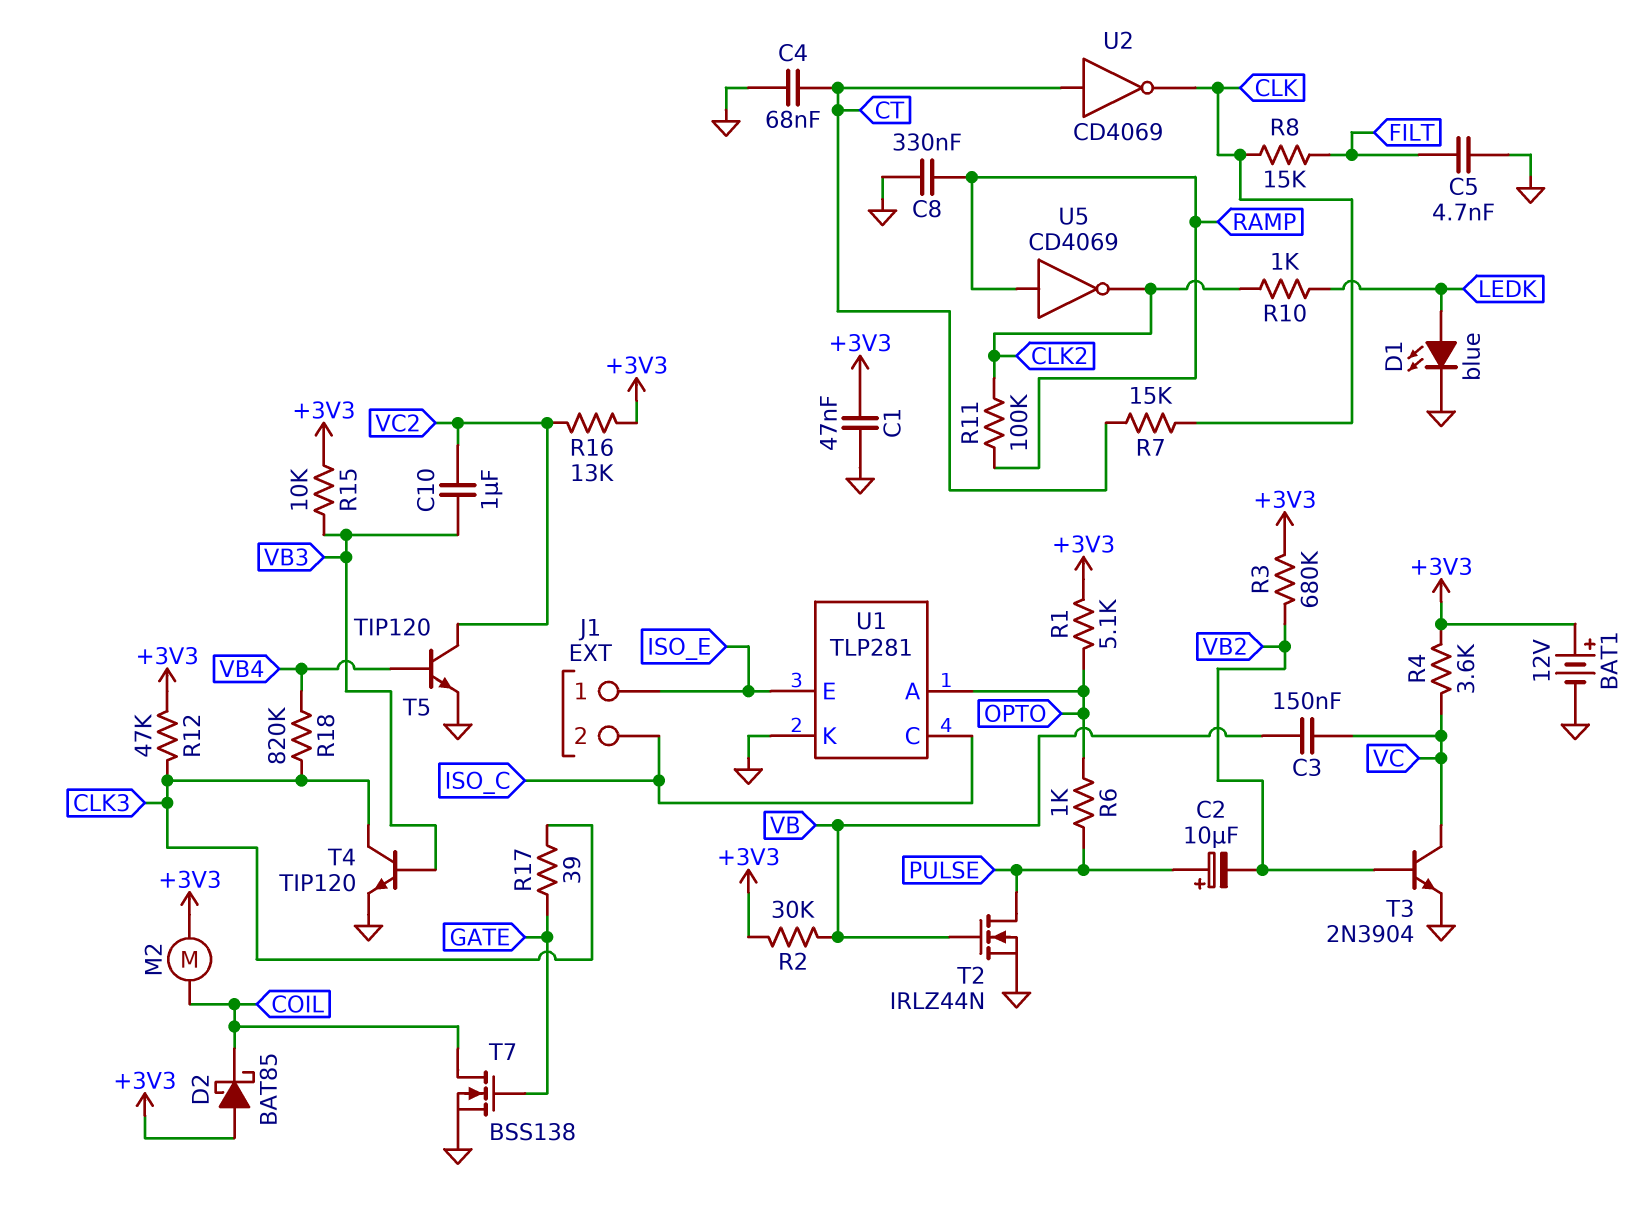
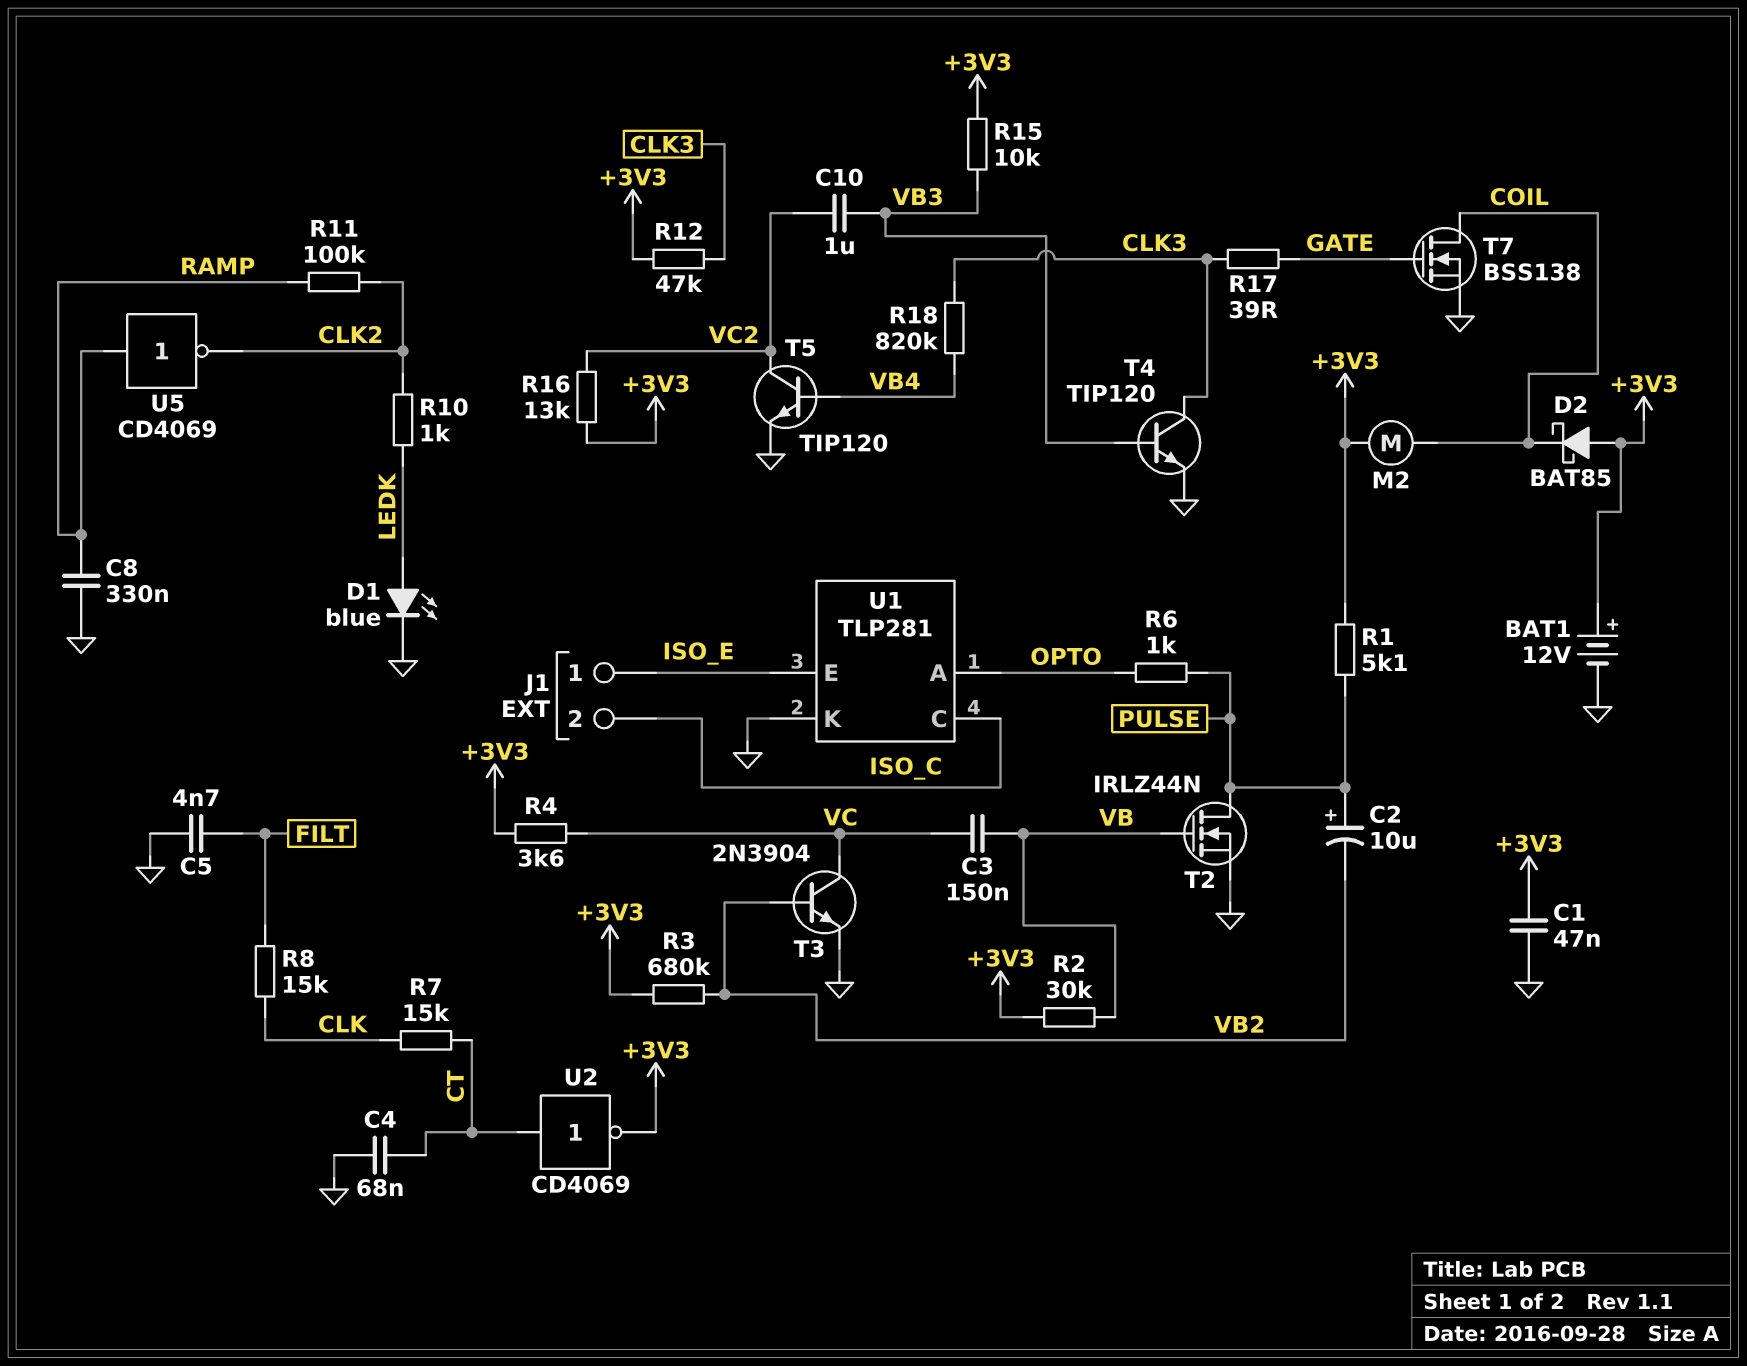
R1: 5.1k (+3V3, OPTO) -> 5.1k (+3V3, PULSE)
U2: NOT CD4069 (in CT, out CLK) -> NOT CD4069 (in CT, out +3V3)

